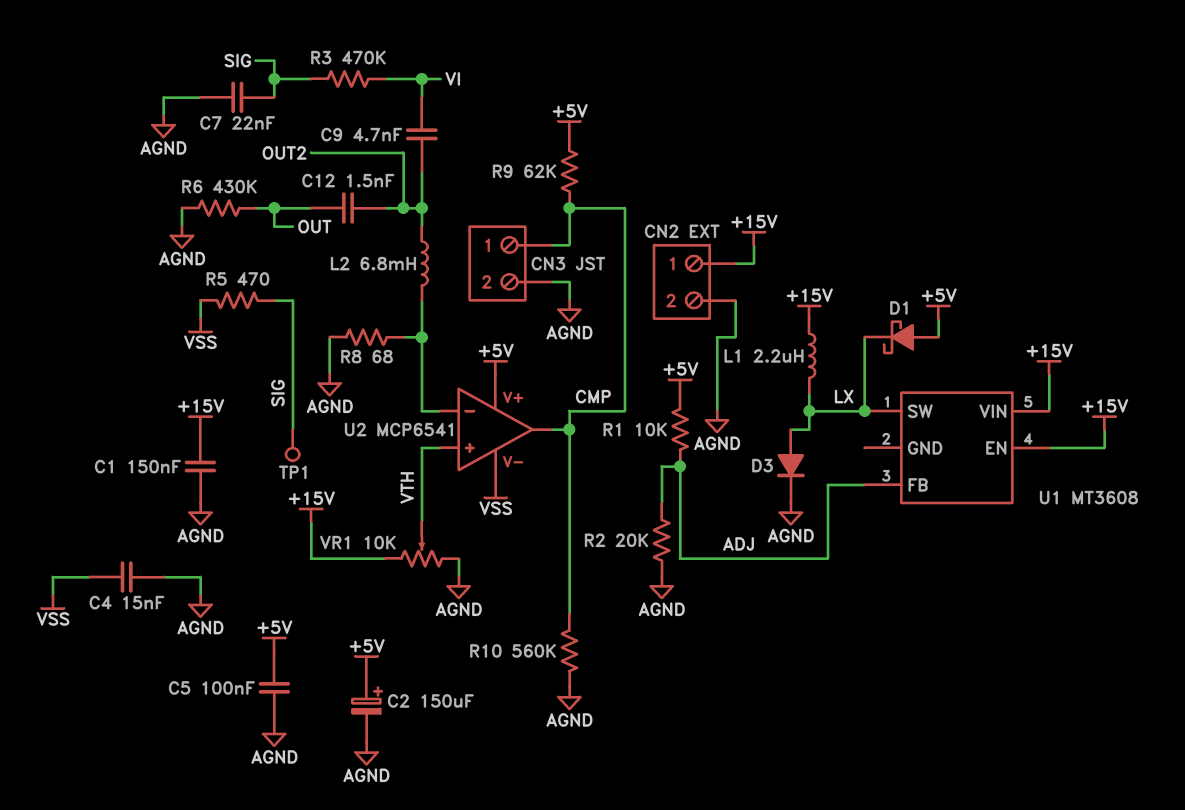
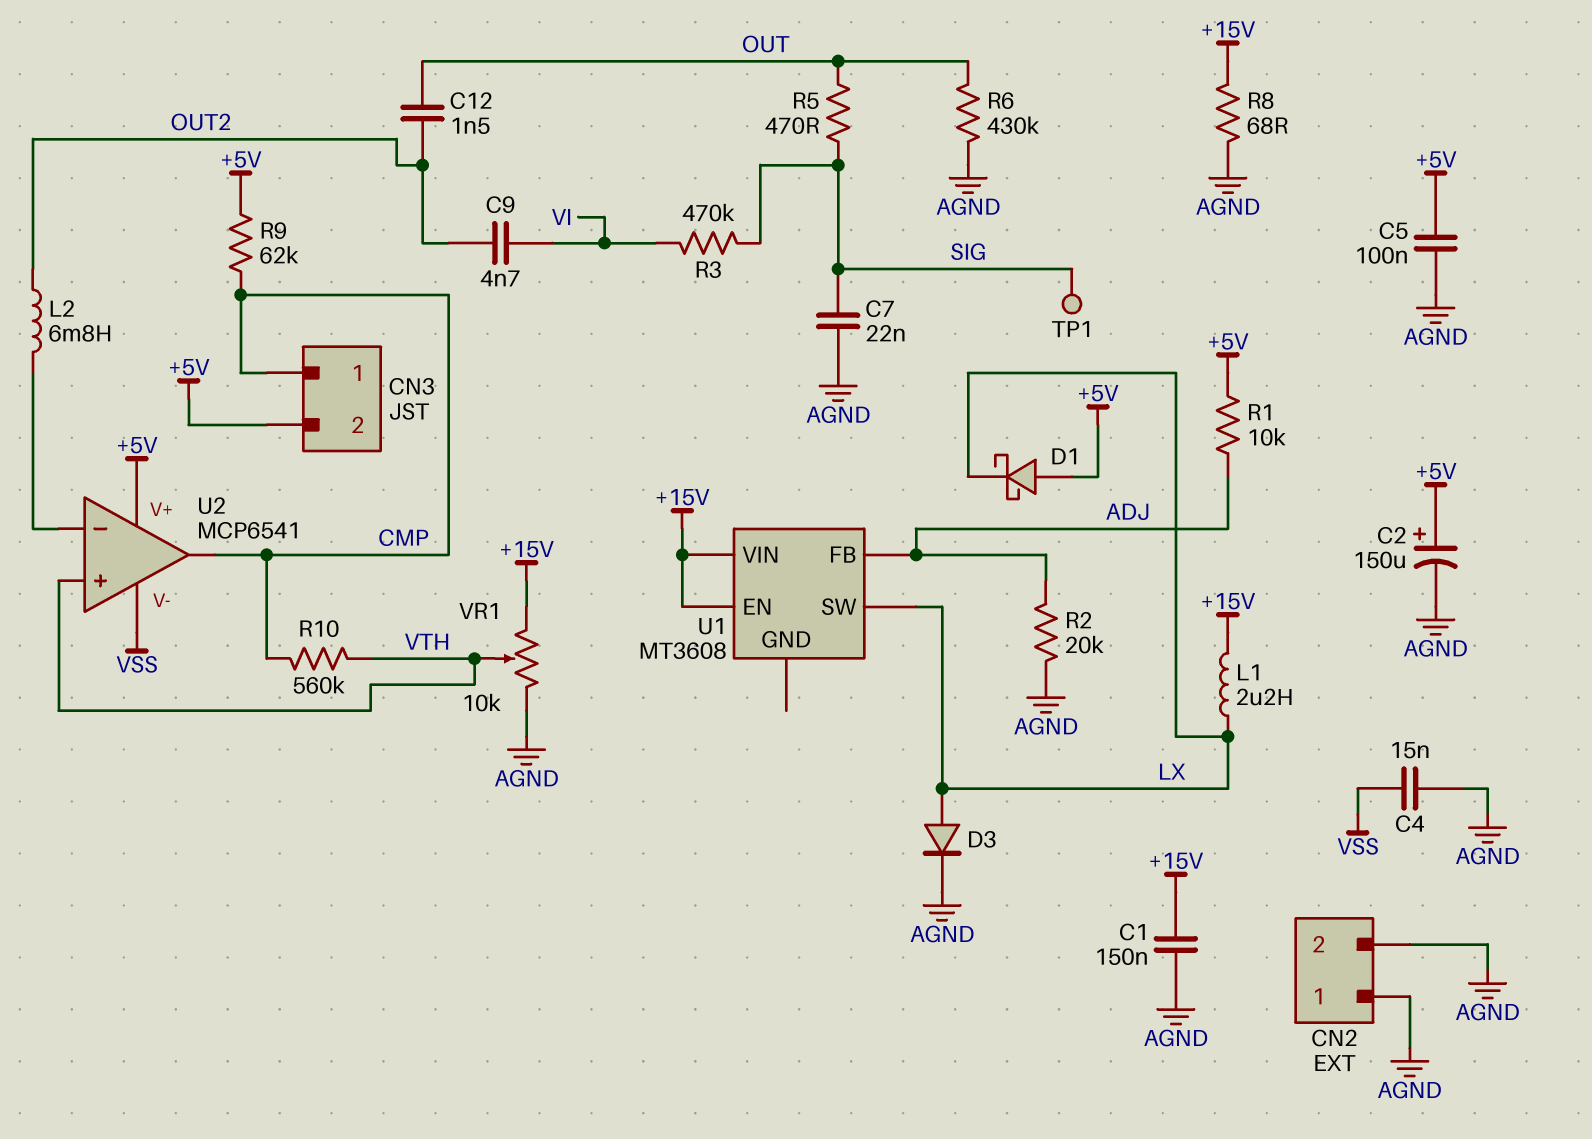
CN2 pin 1: +15V -> AGND
CN3 pin 2: AGND -> +5V
R5: 470 (SIG, VSS) -> 470 (OUT, SIG)
R8: 68 (AGND, U2/in-) -> 68 (+15V, AGND)
R10: 560k (AGND, CMP) -> 560k (CMP, VTH)

